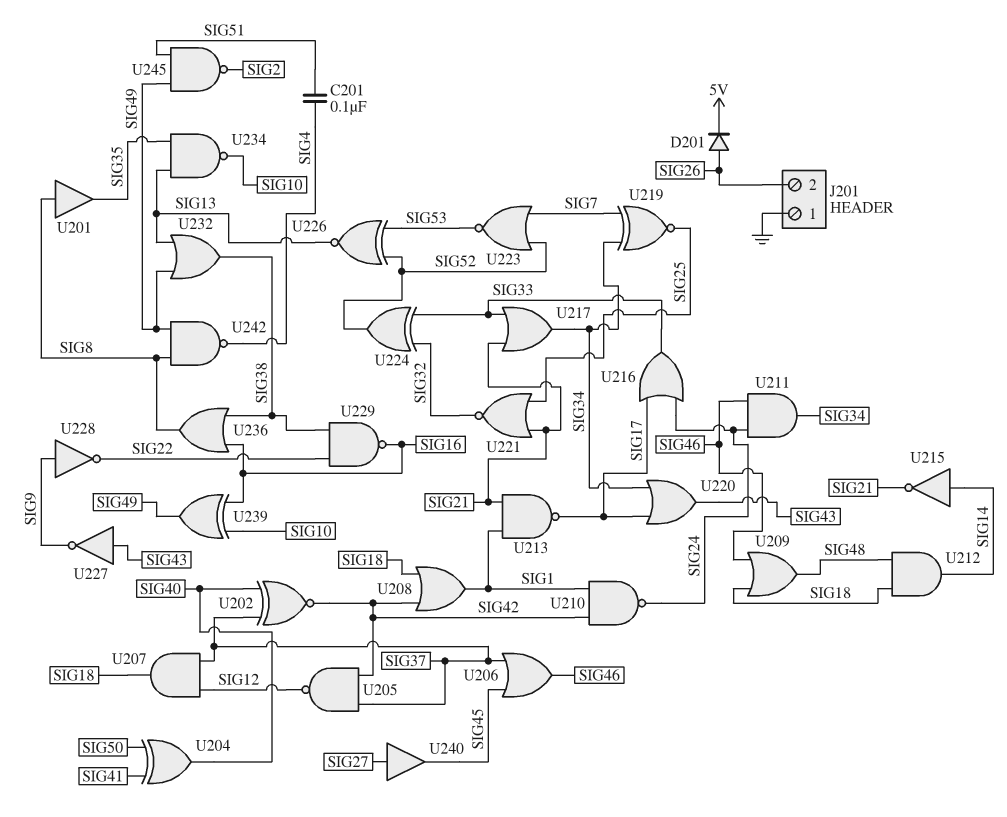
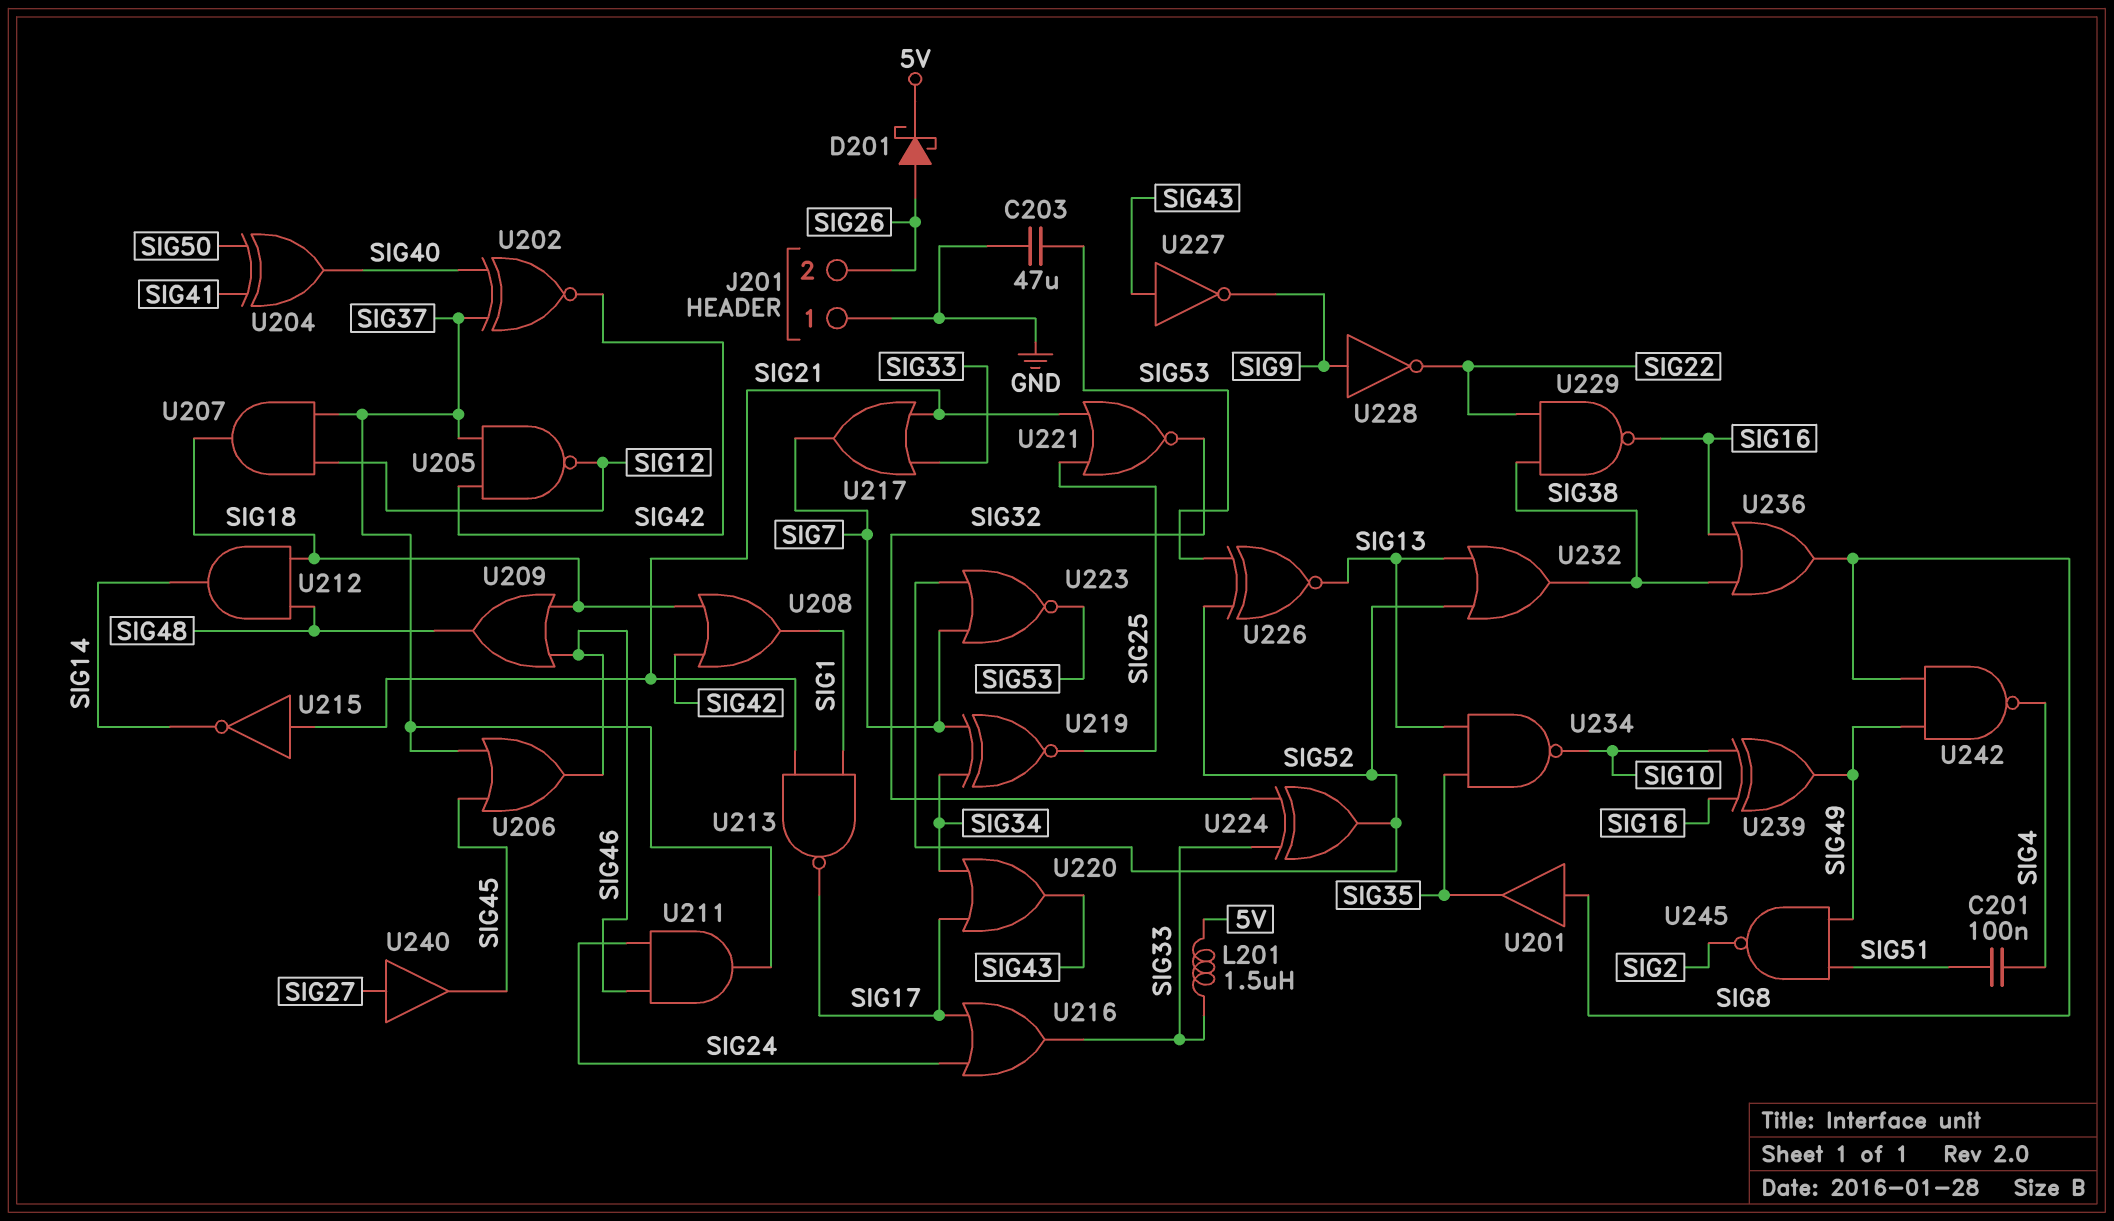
C203: none -> 47uF (GND, SIG53)
D201: diode (A SIG26, K 5V) -> schottky (A SIG26, K 5V)
L201: none -> 1.5uH (5V, SIG33)
U210: NAND (in SIG1, in SIG42, out SIG24) -> none
U211: AND (in SIG24, in SIG46, out SIG34) -> AND (in SIG24, in SIG46, out SIG37)
U215: NOT (in SIG14, out SIG21) -> NOT (in SIG21, out SIG14)
U217: OR (in SIG21, in SIG33, out SIG34) -> OR (in SIG21, in SIG33, out SIG7)
U232: OR (in SIG13, in SIG49, out SIG38) -> OR (in SIG13, in SIG52, out SIG38)

